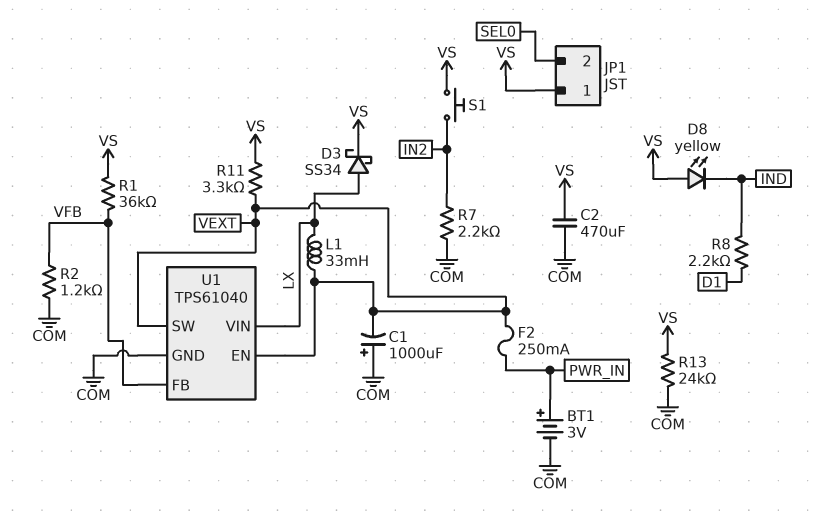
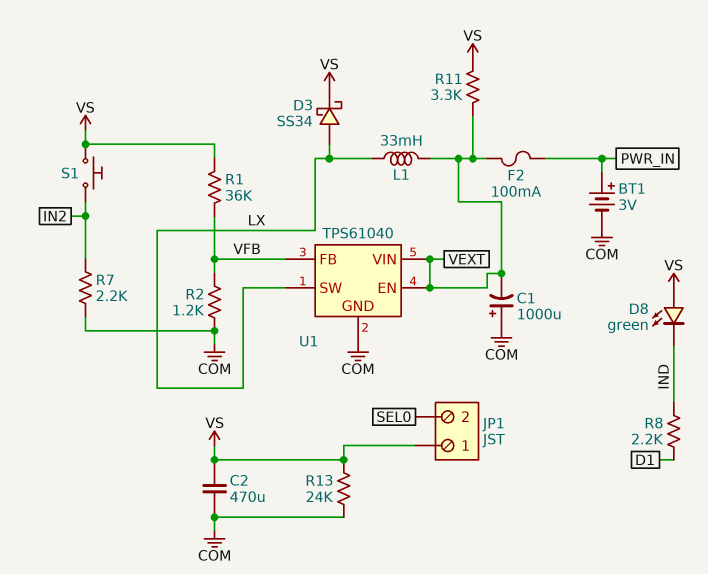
D8: LED yellow (A VS, K IND) -> LED green (A VS, K IND)
F2: 250mA (PWR_IN, VEXT) -> 100mA (PWR_IN, VEXT)
U1 pin SW: VEXT -> LX
U1 pin VIN: LX -> VEXT

